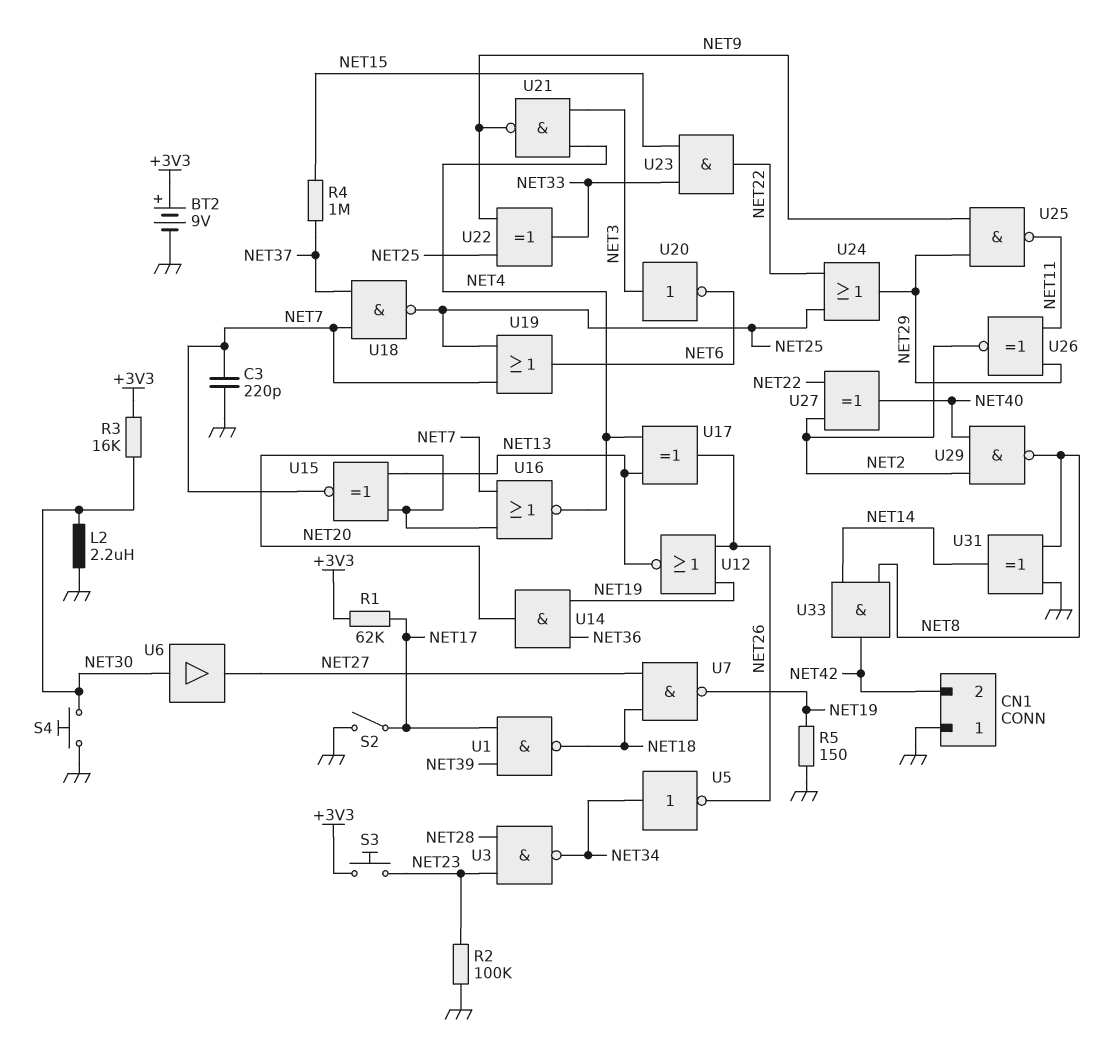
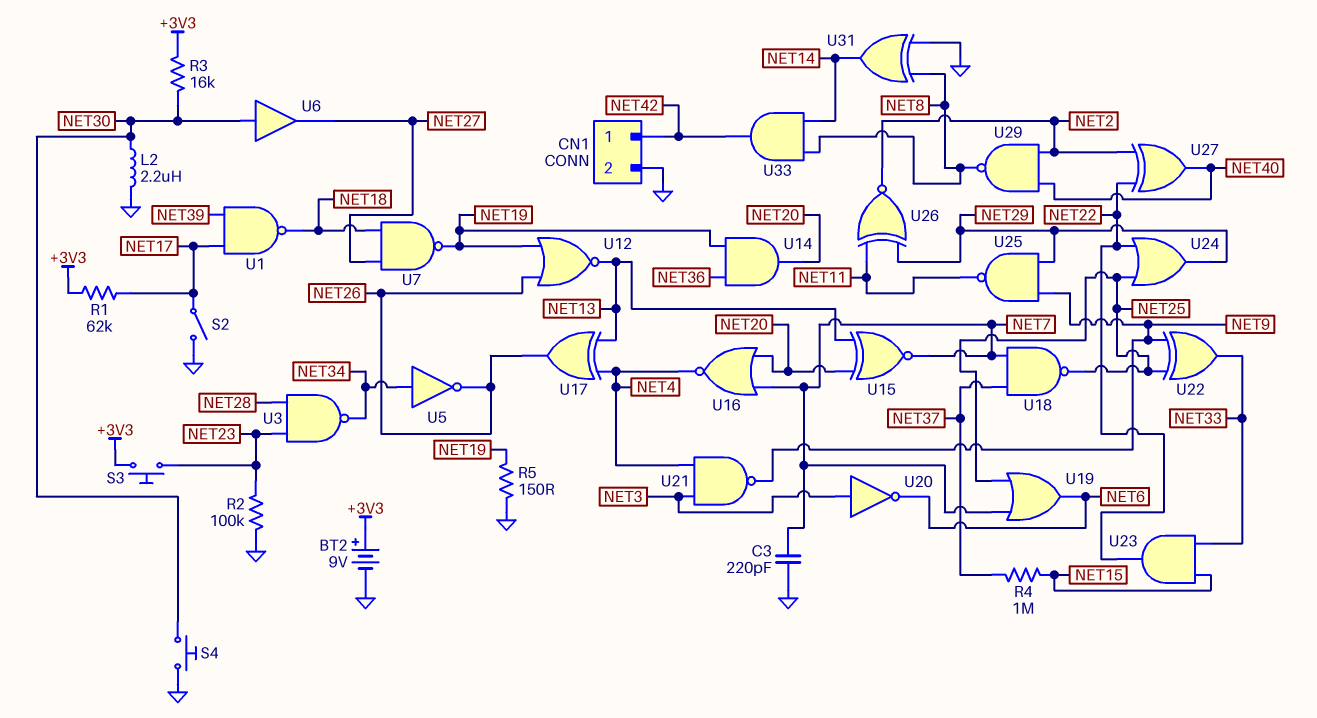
CN1 pin 1: GND -> NET42
CN1 pin 2: NET42 -> GND

